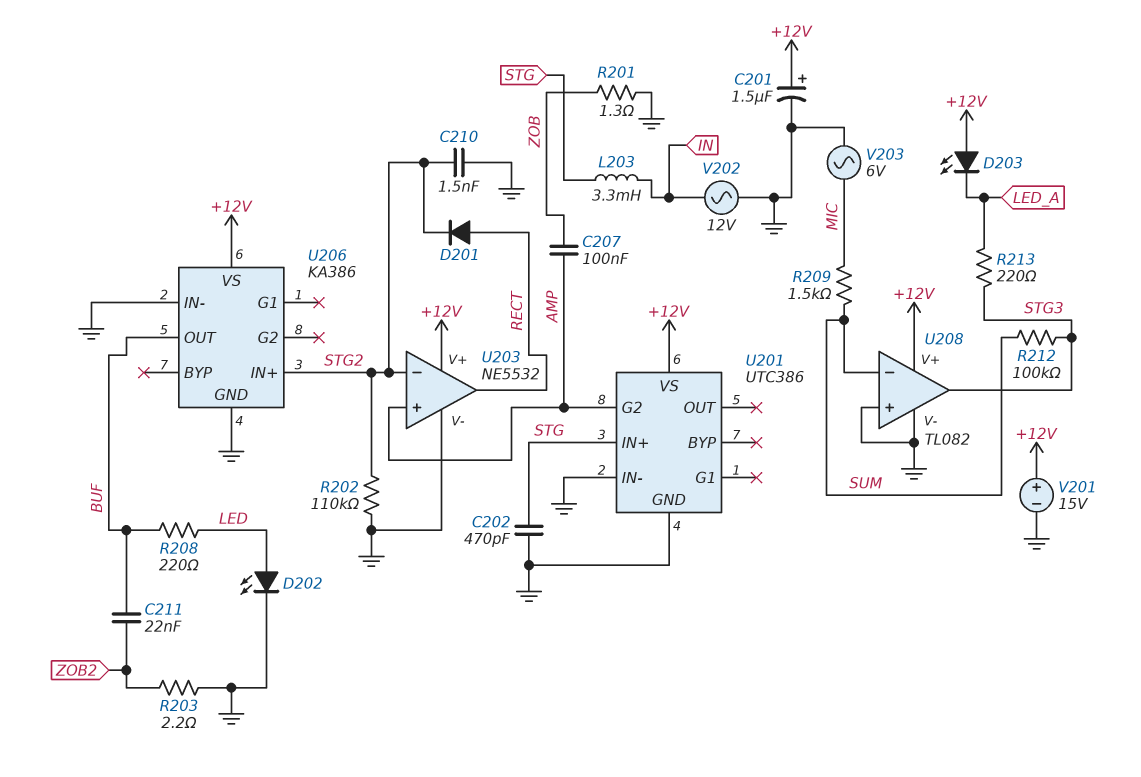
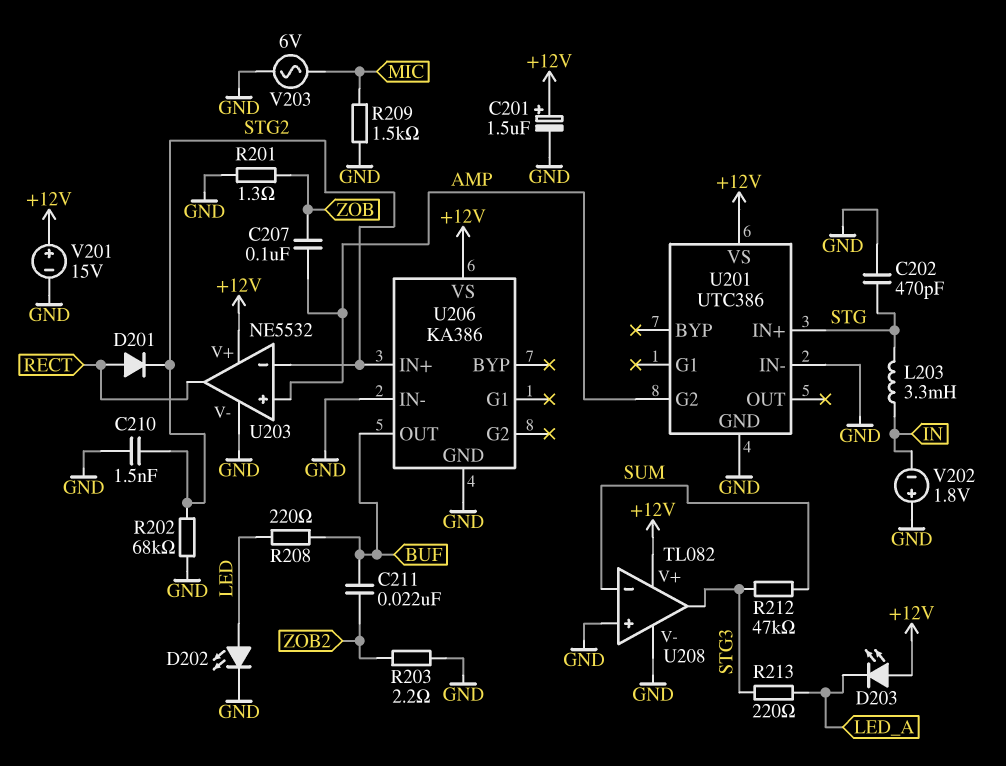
R202: 110k (GND, STG2) -> 68k (GND, STG2)
R209: 1.5k (MIC, SUM) -> 1.5k (GND, MIC)
R212: 100k (STG3, SUM) -> 47k (STG3, SUM)
V202: AC 12V (GND, IN) -> 1.8V (plus GND, minus IN)

